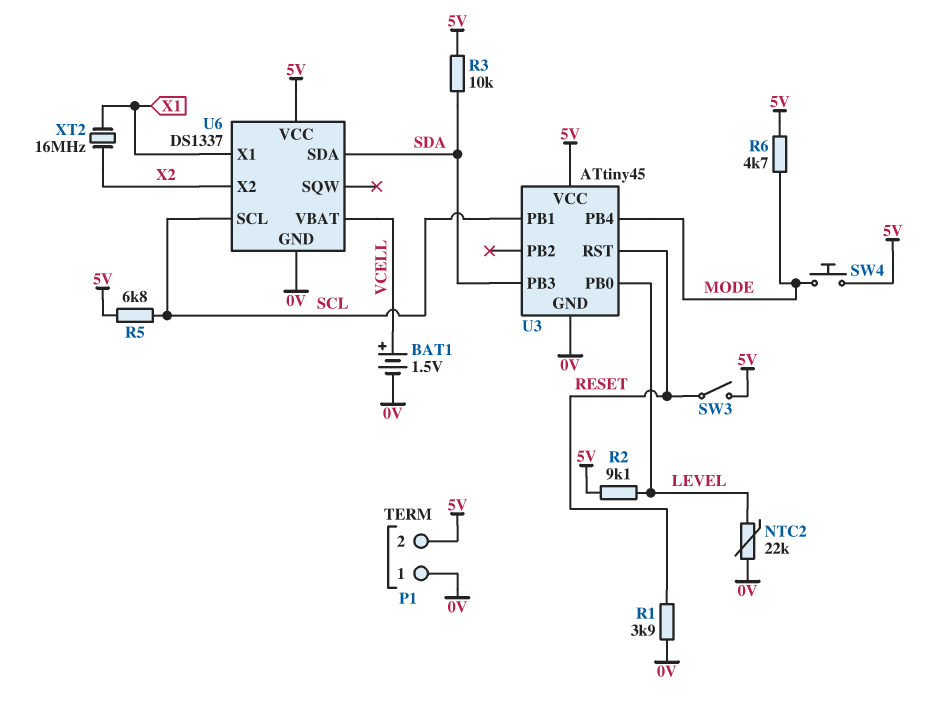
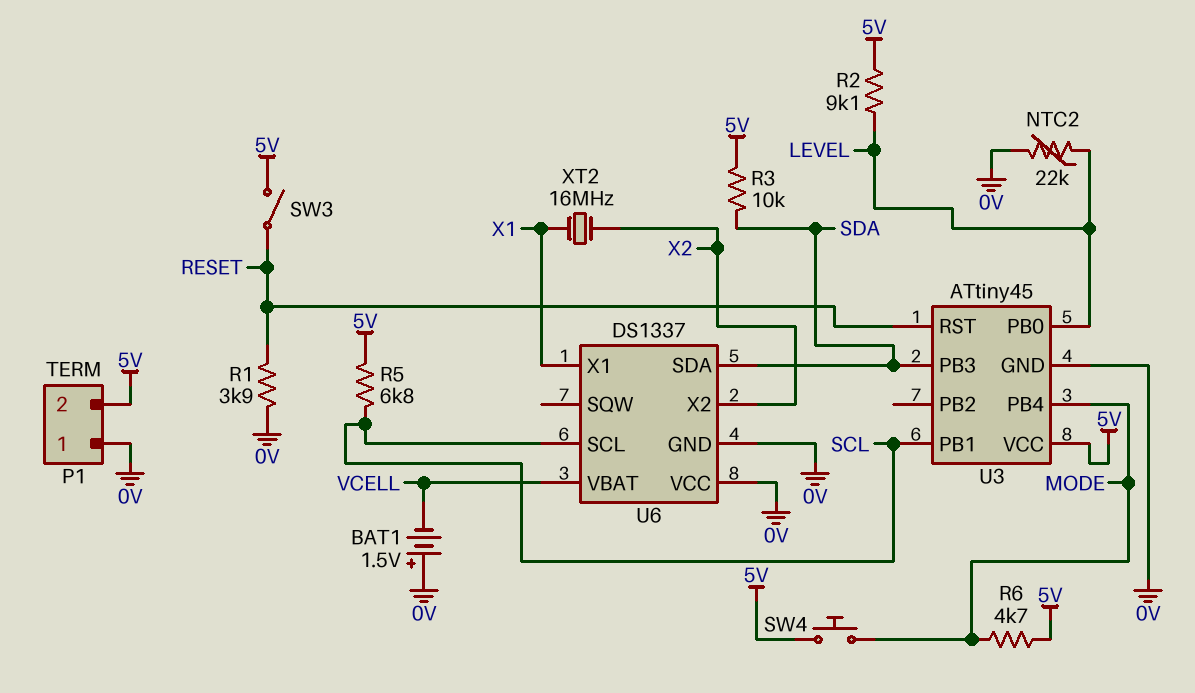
BAT1: 1.5V (plus VCELL, minus 0V) -> 1.5V (plus 0V, minus VCELL)
U6 pin VCC: 5V -> 0V

